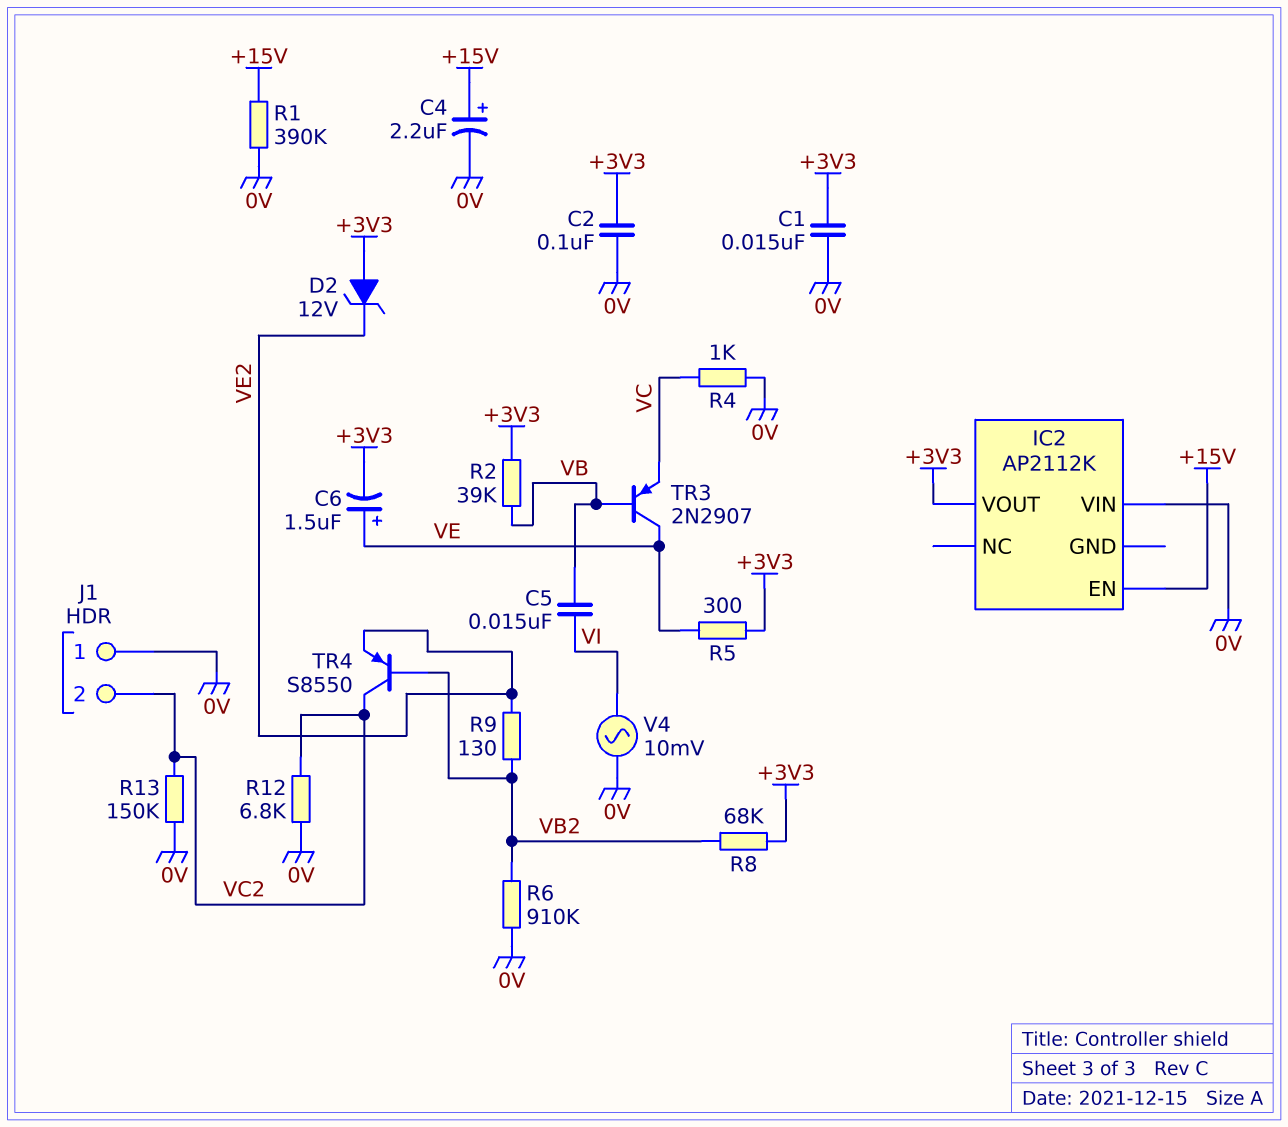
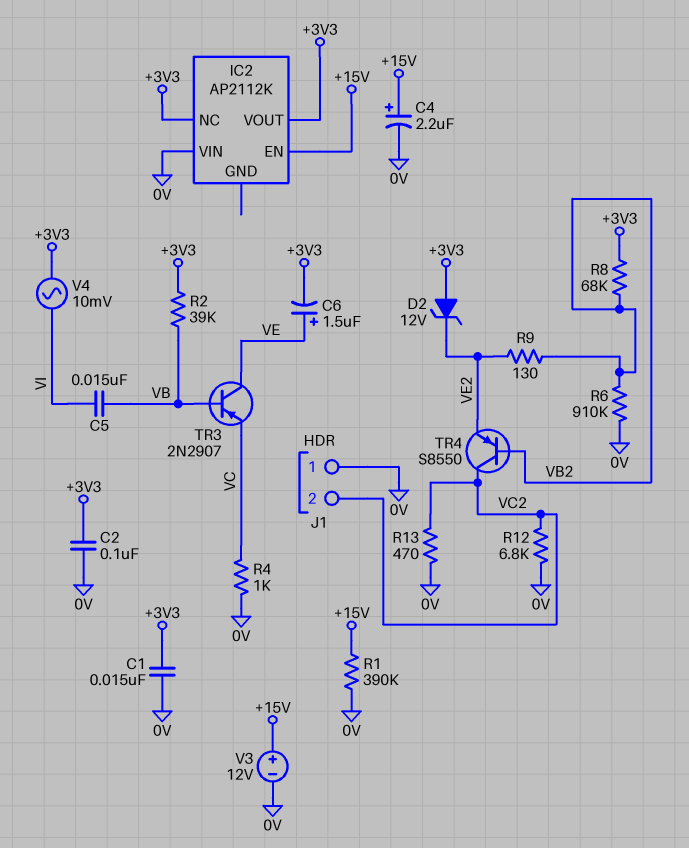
IC2 pin NC: none -> +3V3
R5: 300 (+3V3, VE) -> none
R13: 150k (0V, VC2) -> 470 (0V, VC2)
V3: none -> 12V (plus +15V, minus 0V)
V4: AC 10mV (0V, VI) -> AC 10mV (+3V3, VI)

